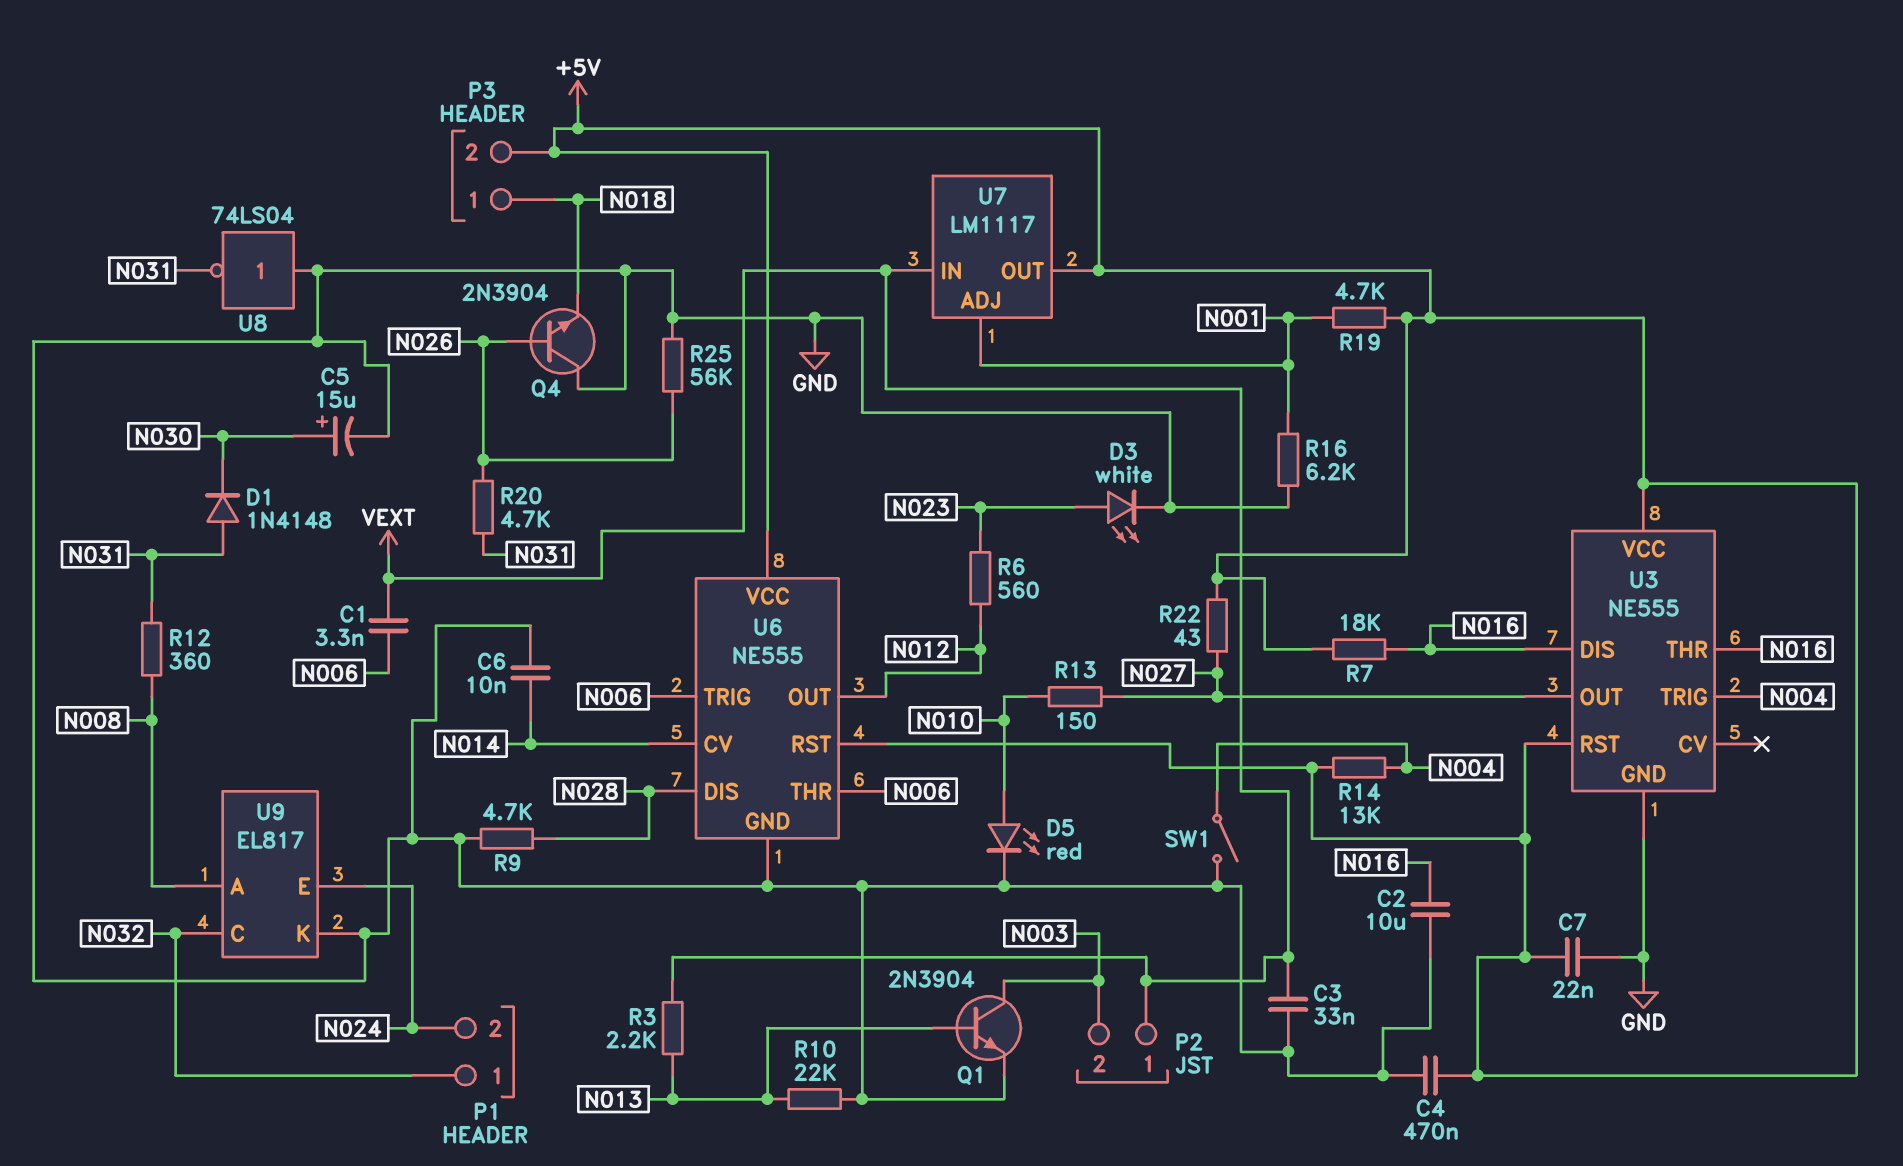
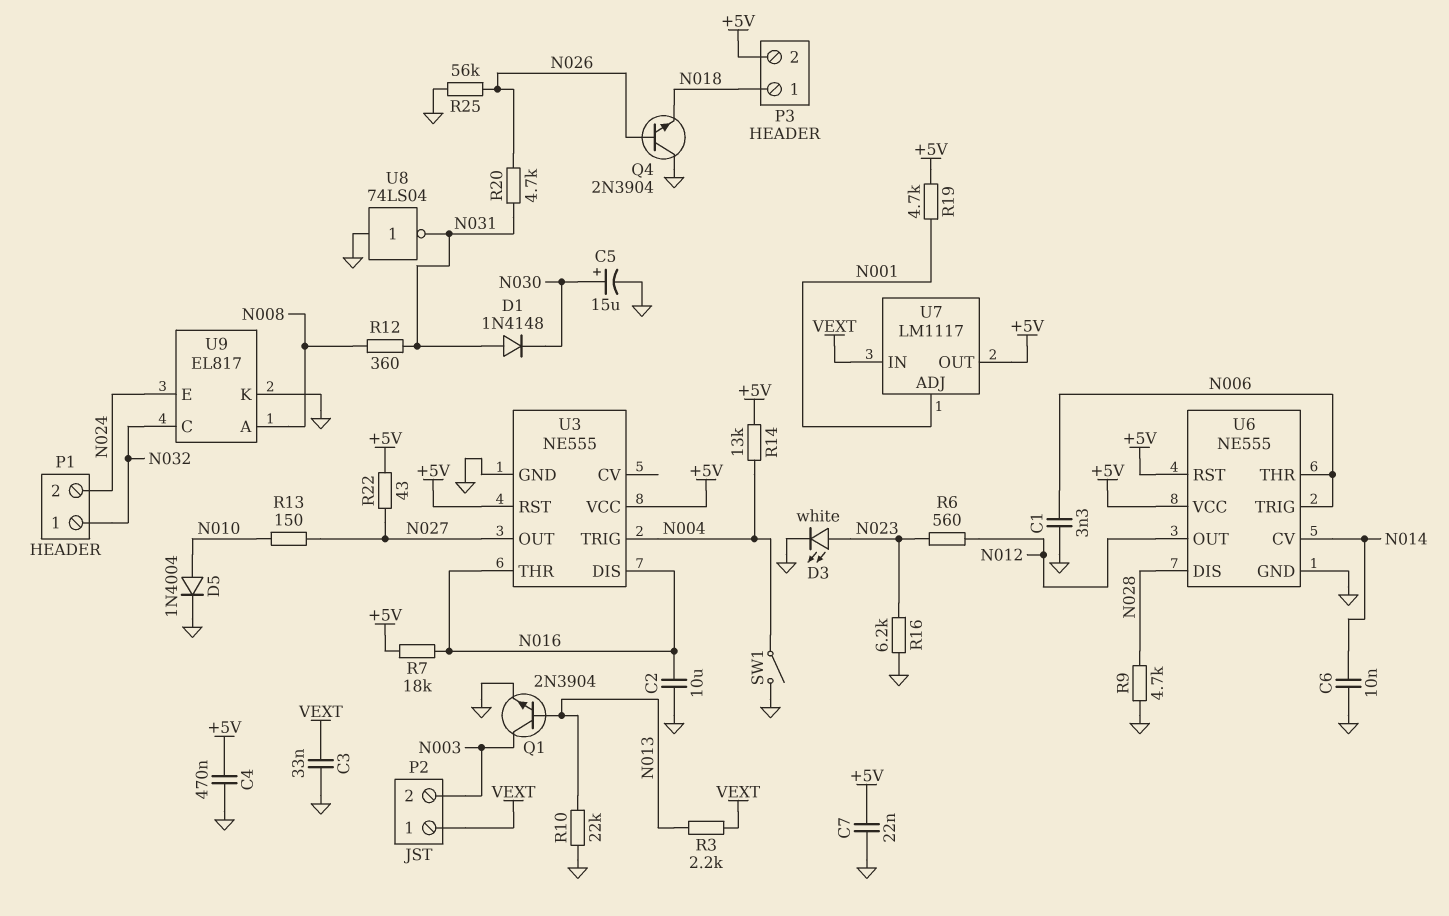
C1: 3.3nF (N006, VEXT) -> 3.3nF (GND, N006)
D5: LED red (A N010, K GND) -> diode 1N4004 (A N010, K GND)
R16: 6.2k (GND, N001) -> 6.2k (GND, N023)

